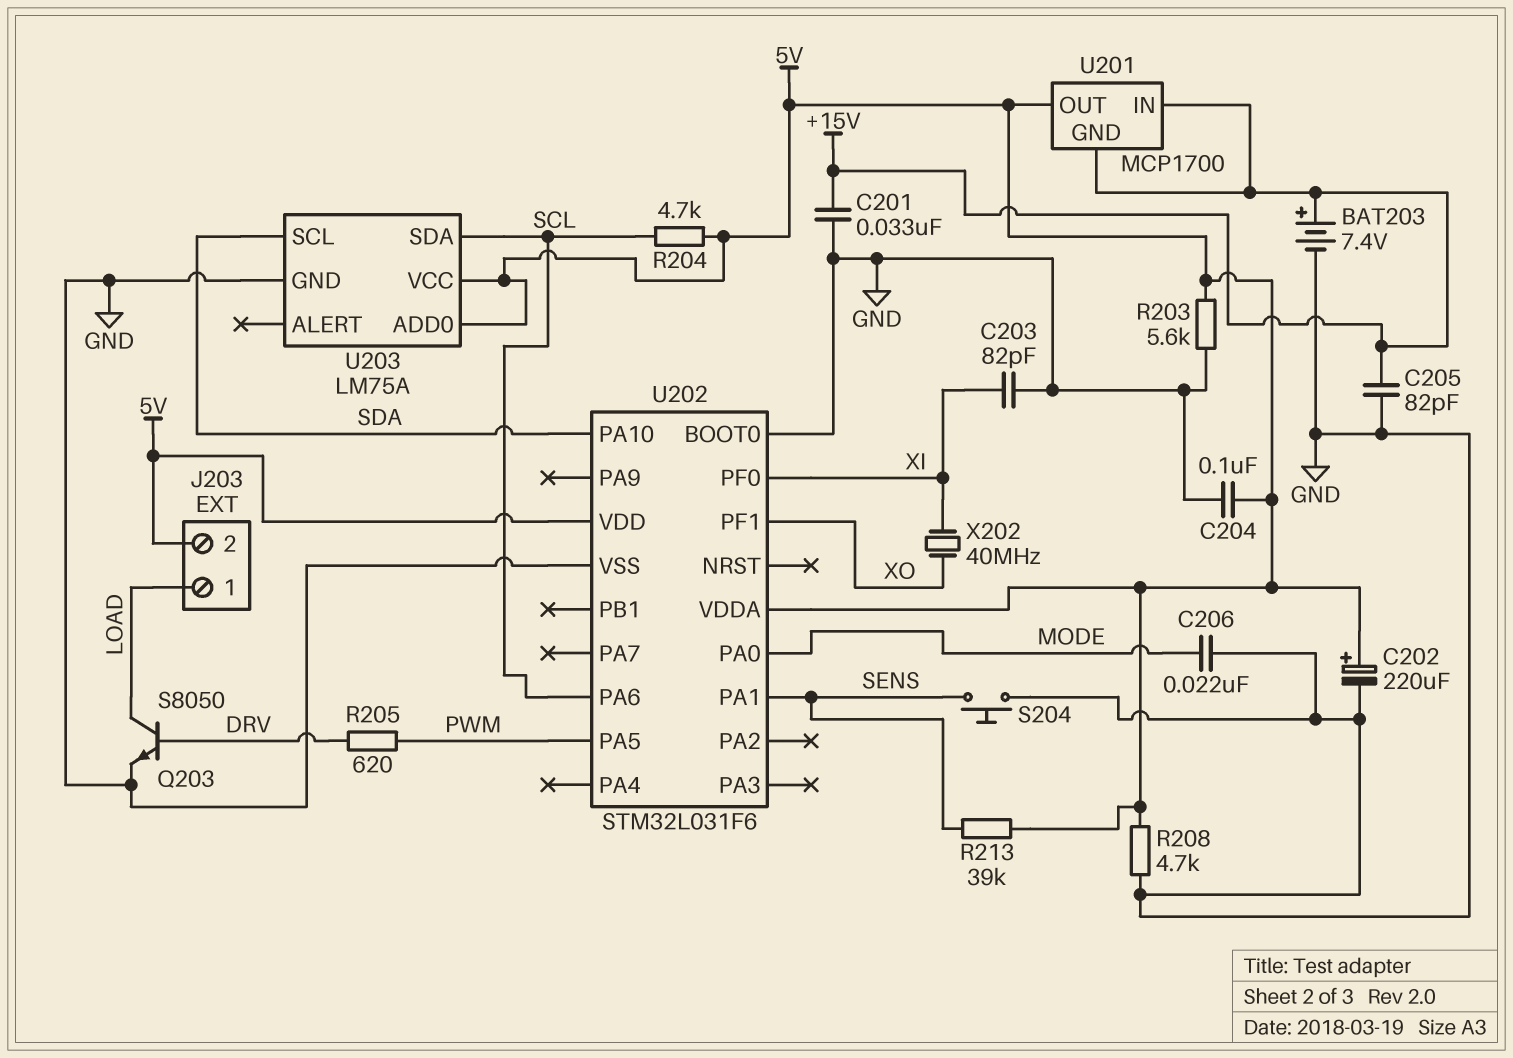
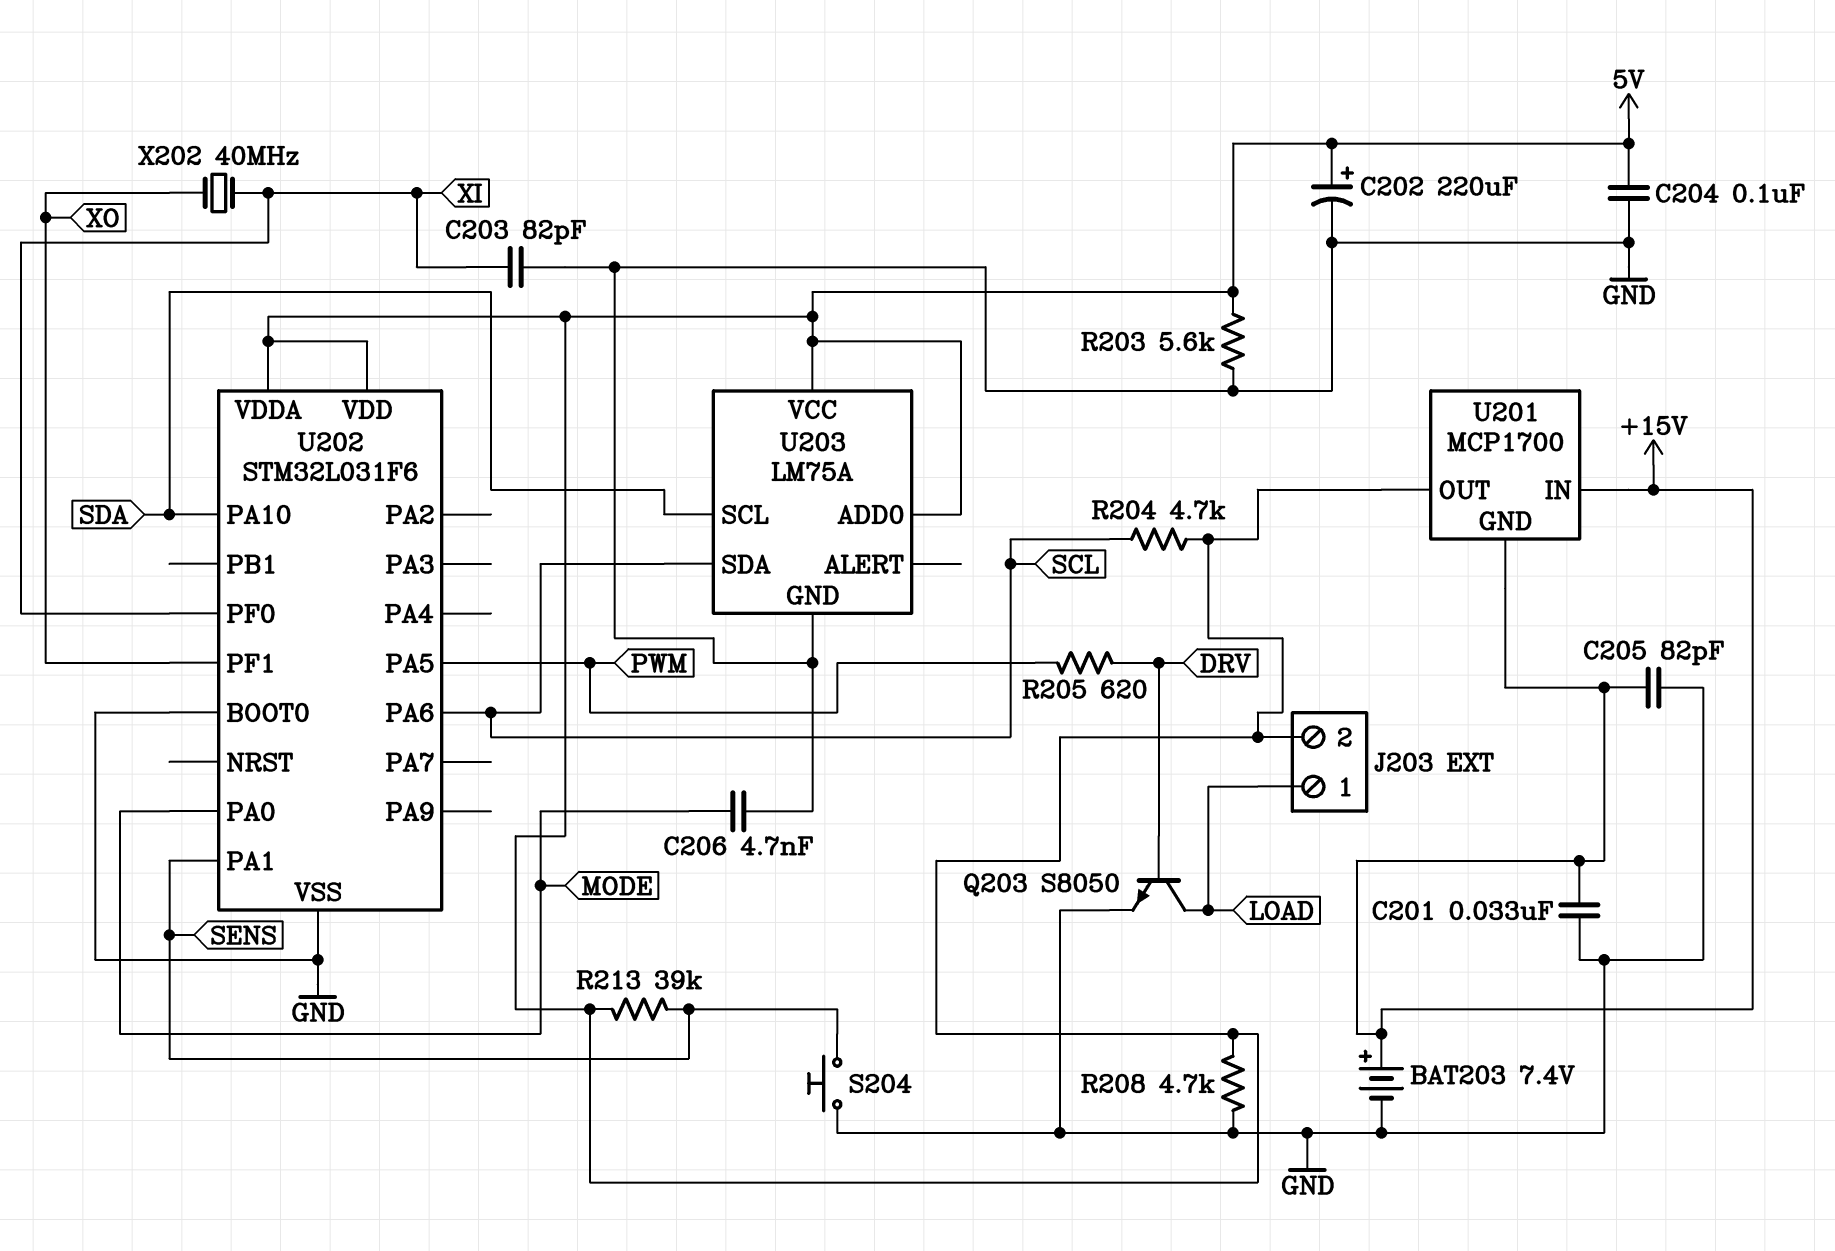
C206: 22nF (GND, MODE) -> 4.7nF (GND, MODE)

